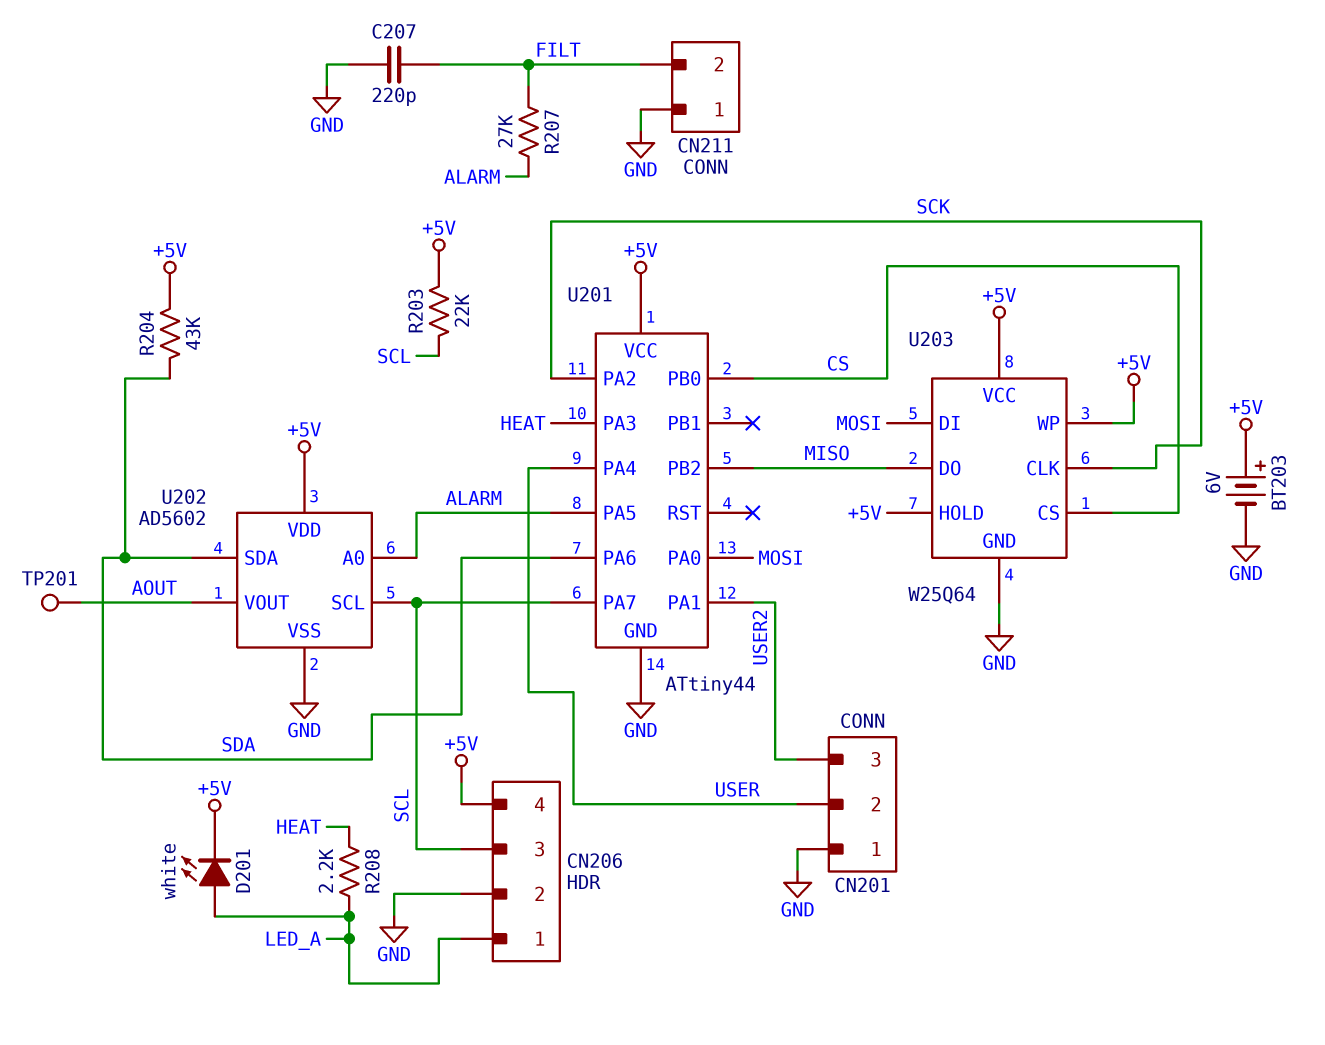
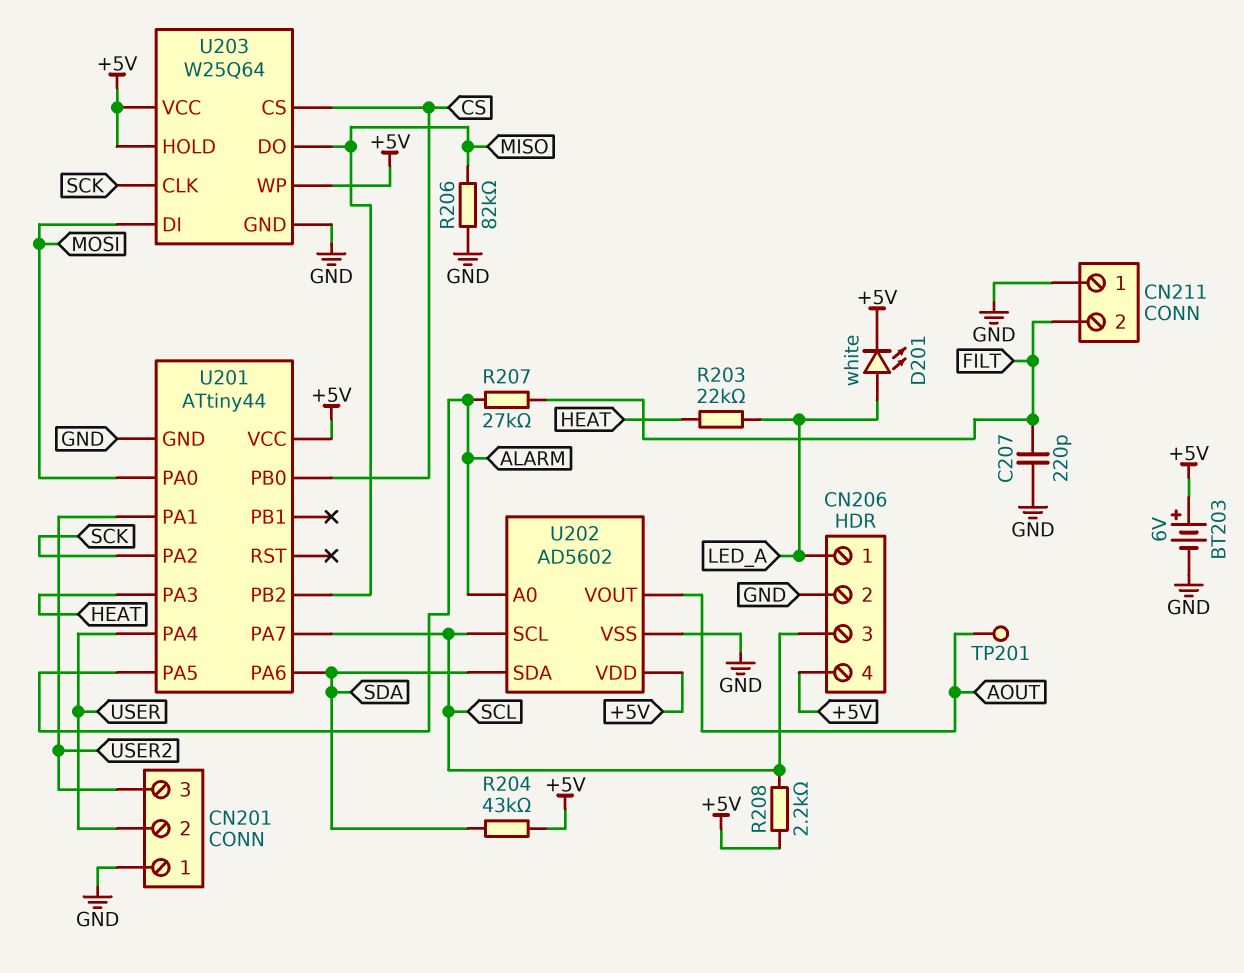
R203: 22k (+5V, SCL) -> 22k (HEAT, LED_A)
R206: none -> 82k (GND, MISO)
R208: 2.2k (HEAT, LED_A) -> 2.2k (+5V, SCL)

